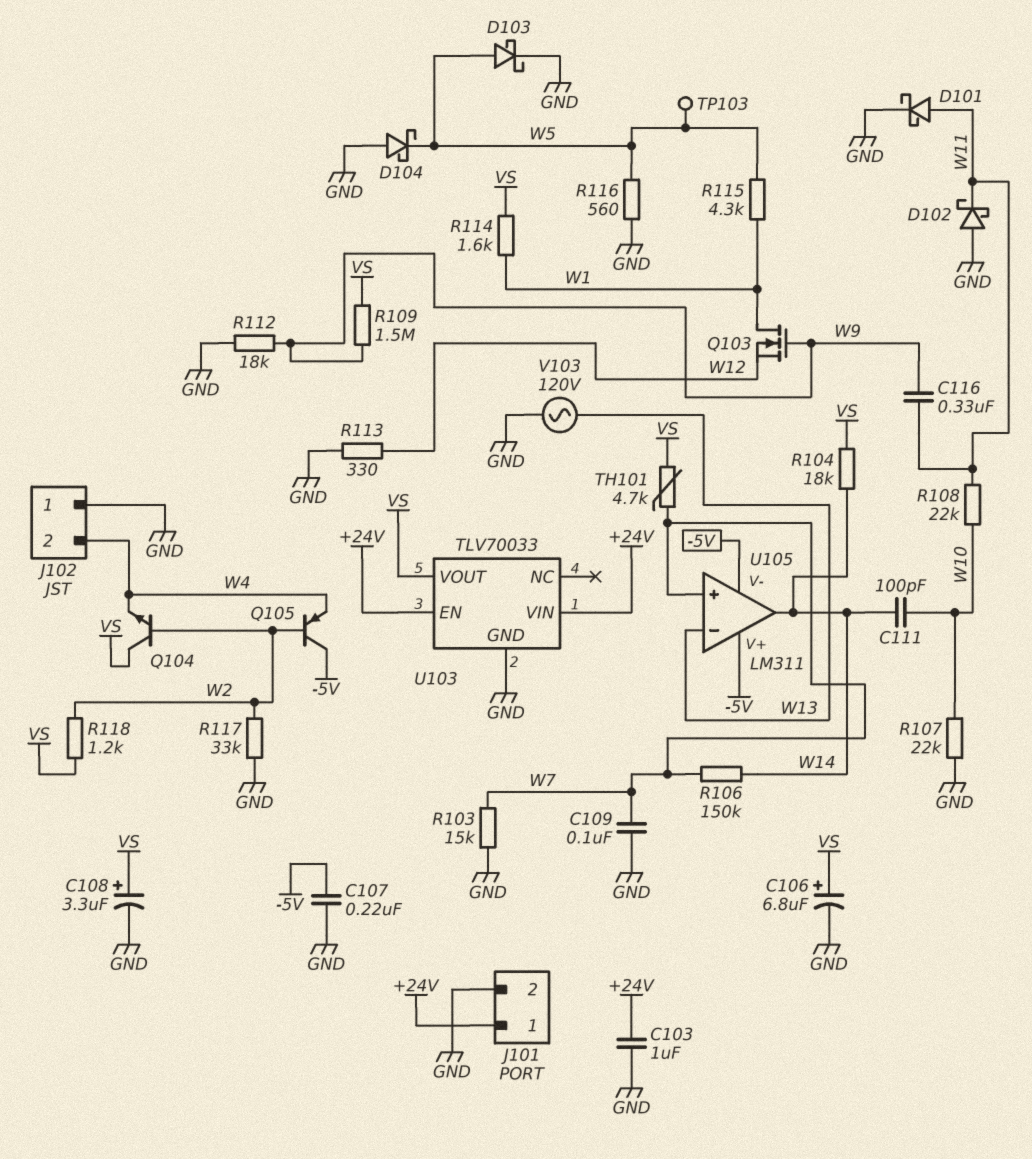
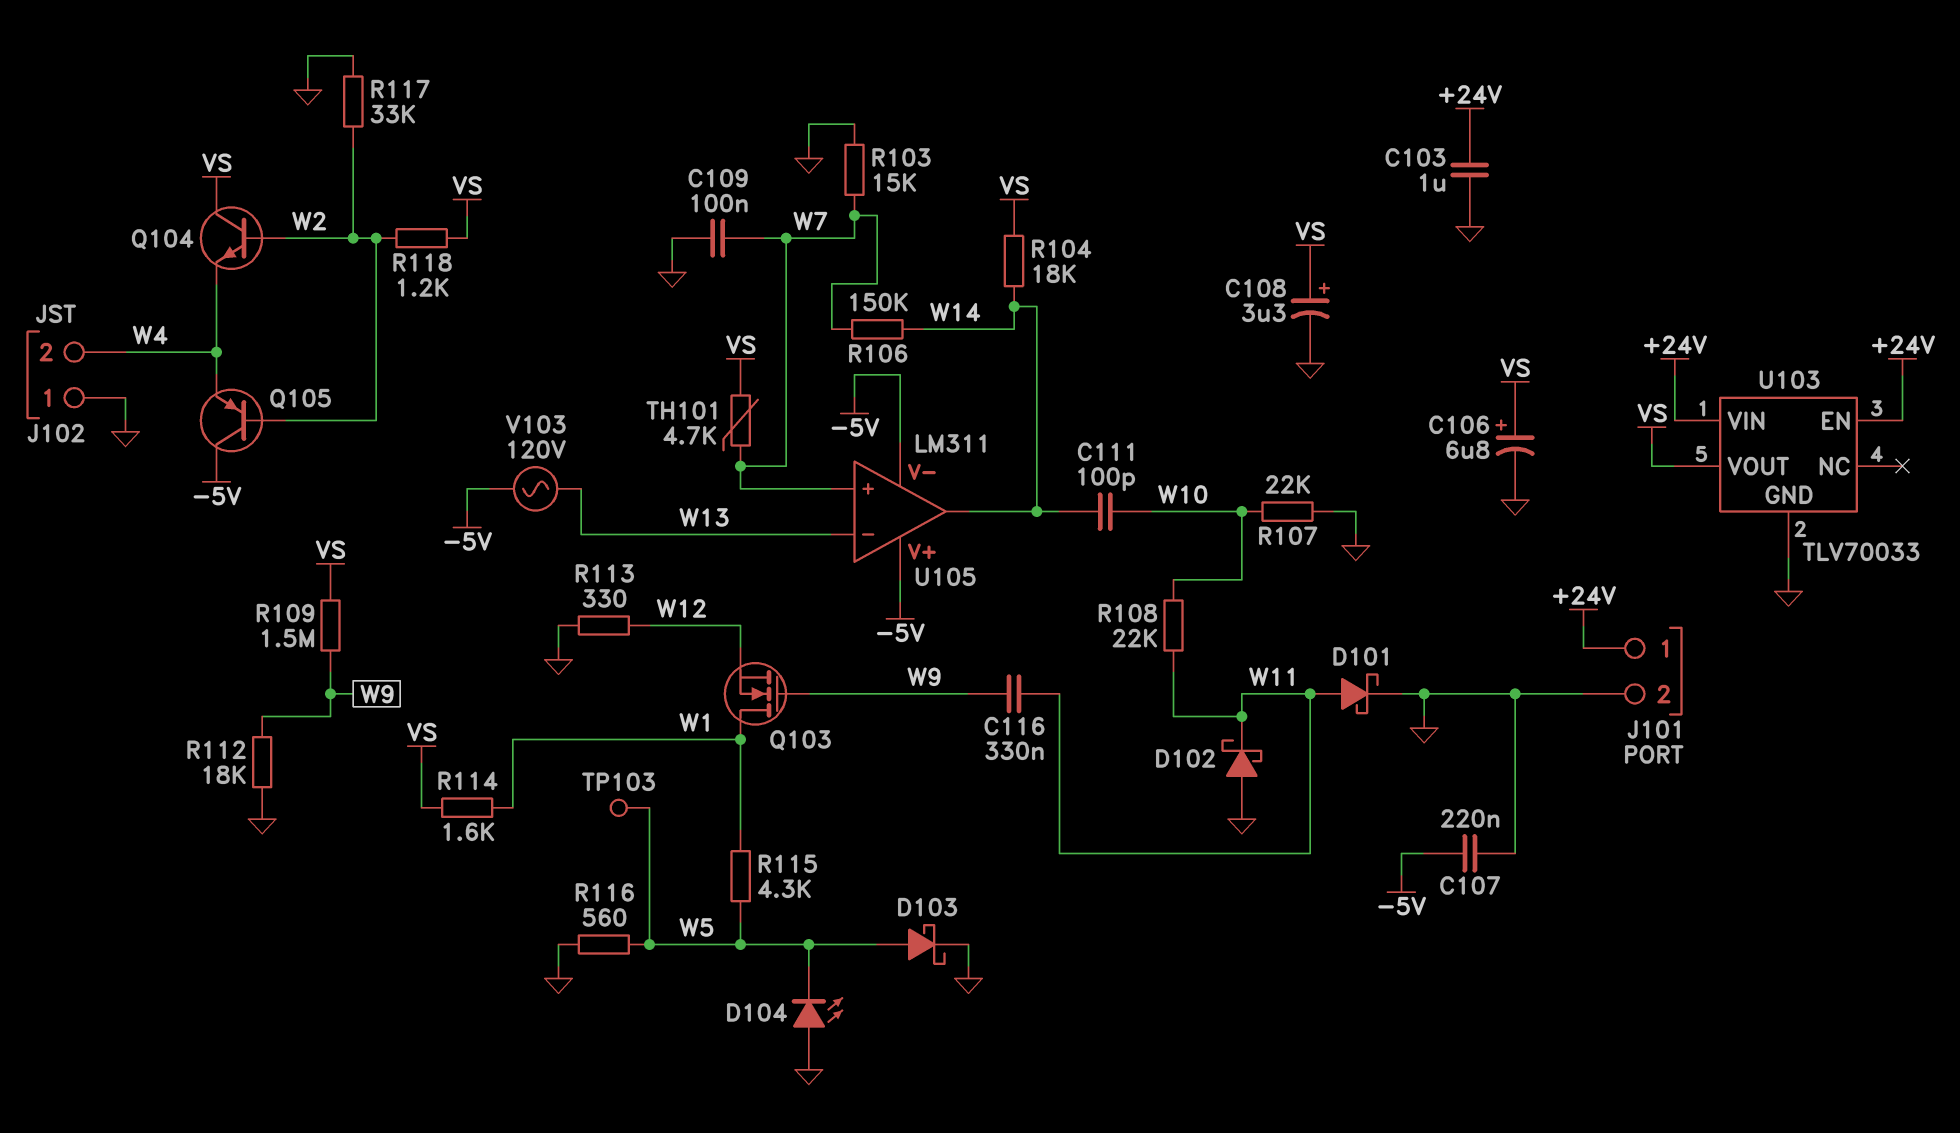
D104: schottky (A GND, K W5) -> LED (A GND, K W5)
V103: AC 120V (GND, W13) -> AC 120V (-5V, W13)

